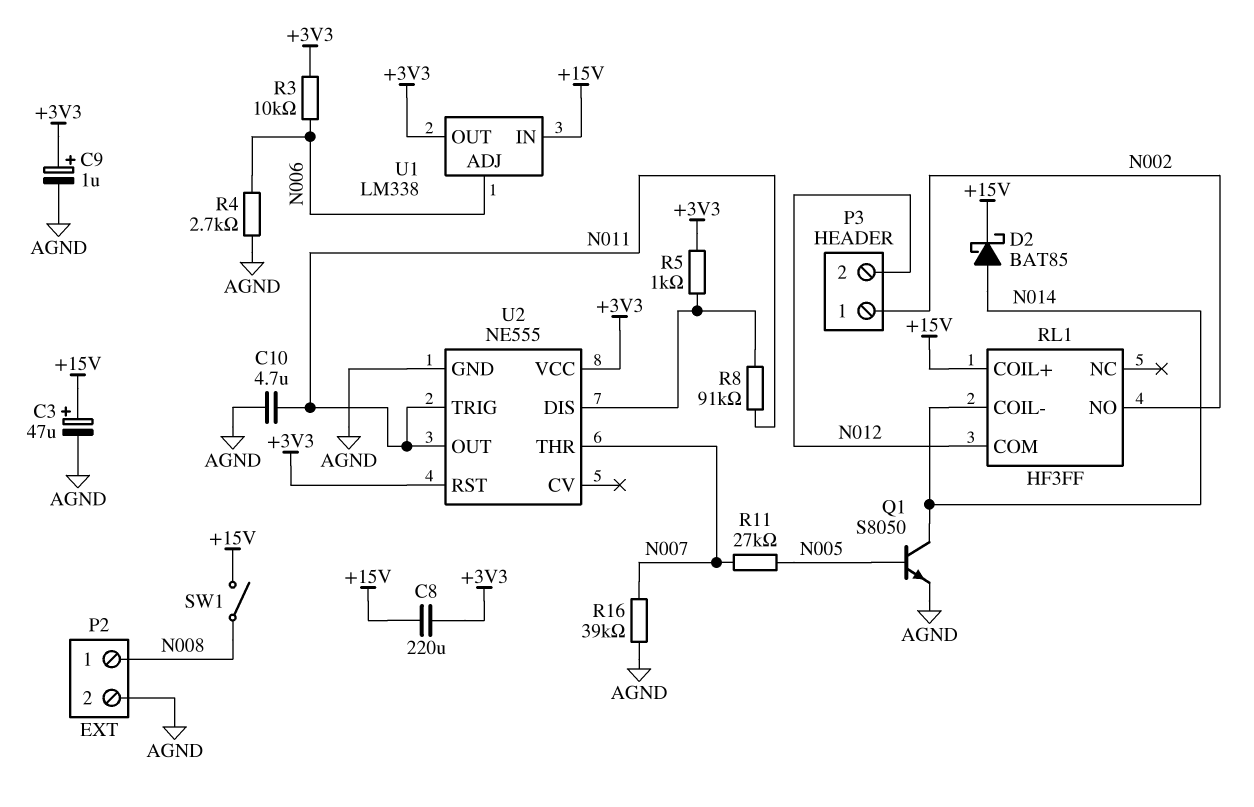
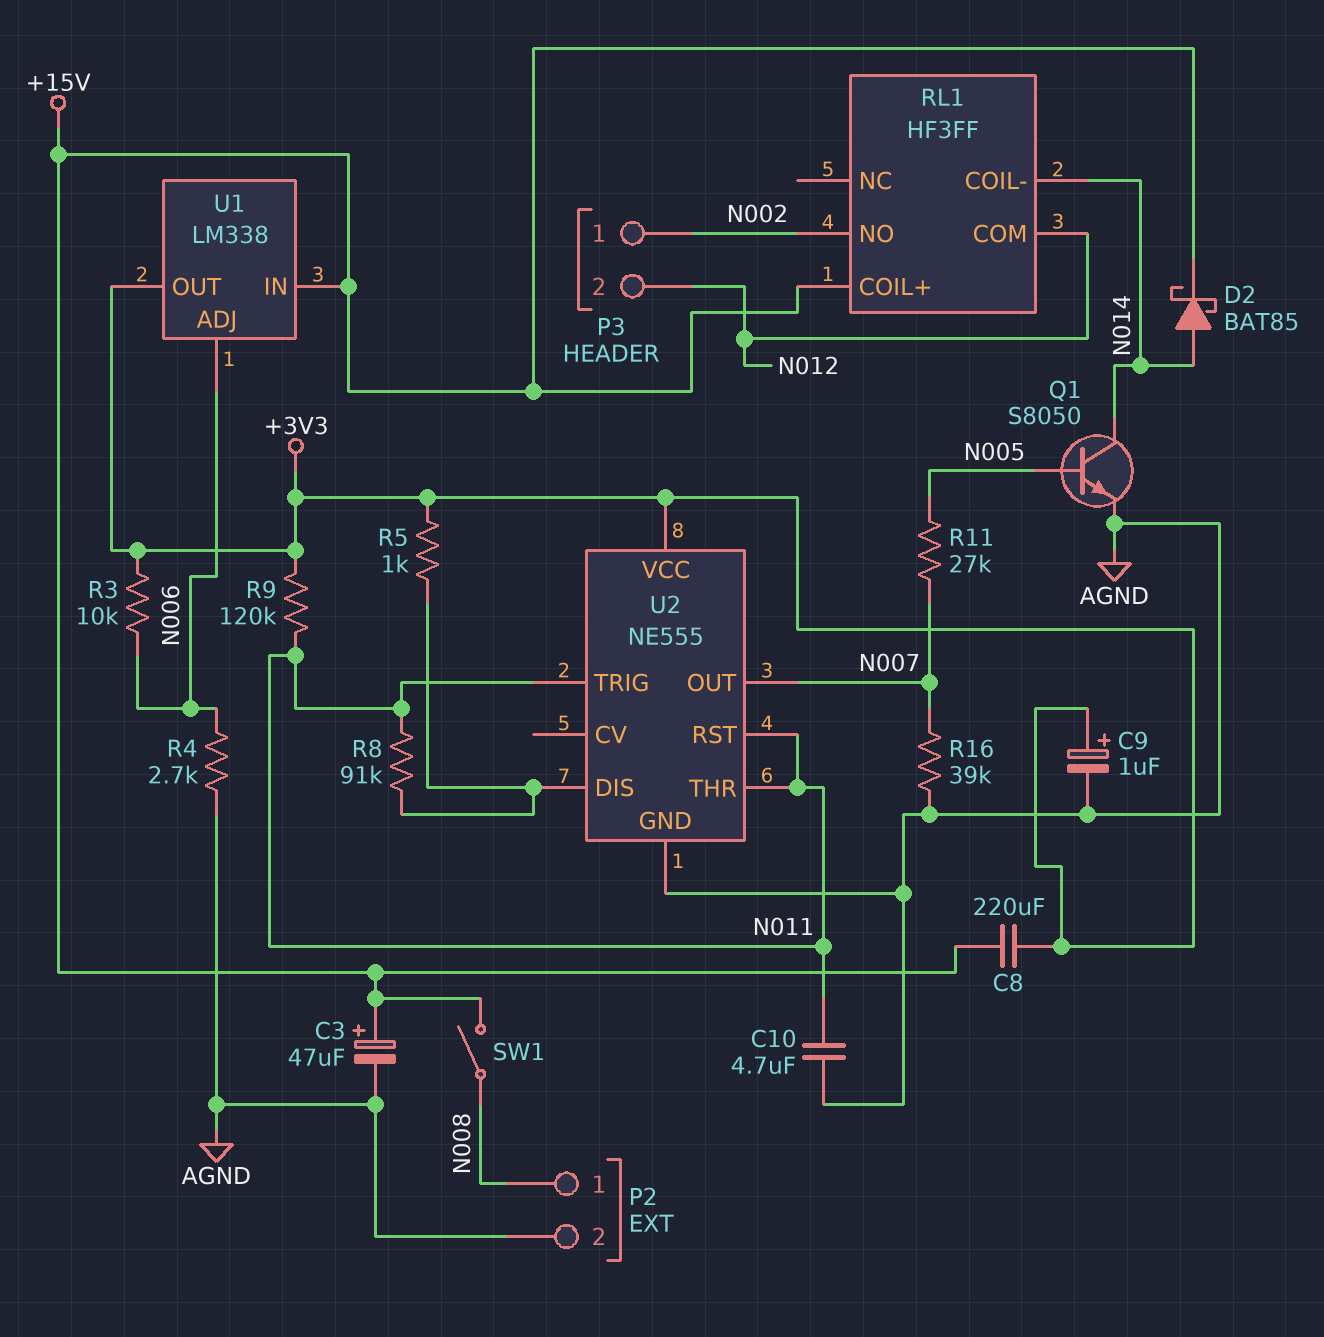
R9: none -> 120k (+3V3, N011)
U2 pin OUT: N011 -> N007
U2 pin RST: +3V3 -> N011
U2 pin THR: N007 -> N011

